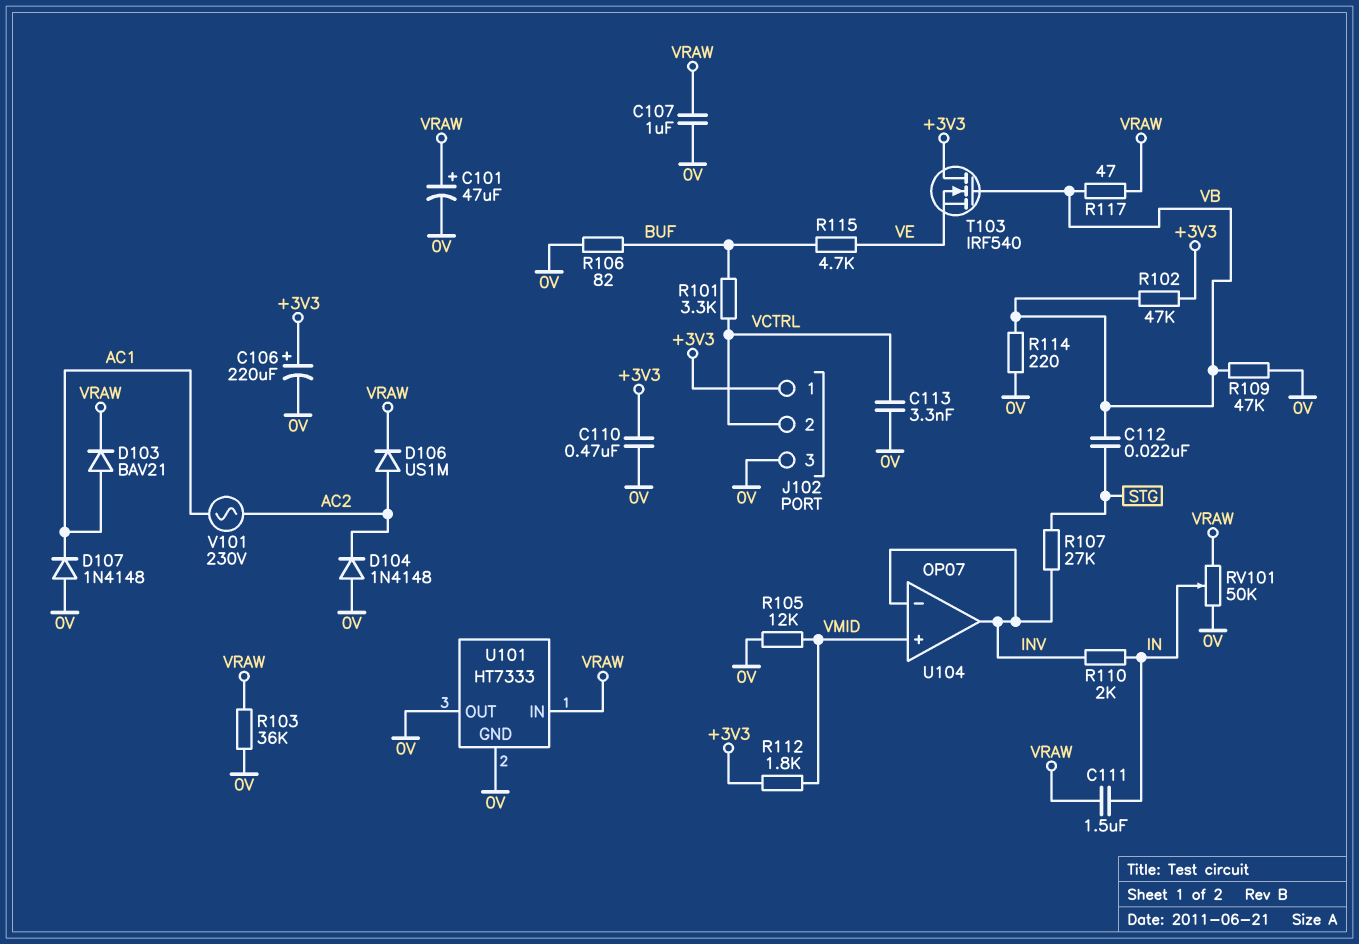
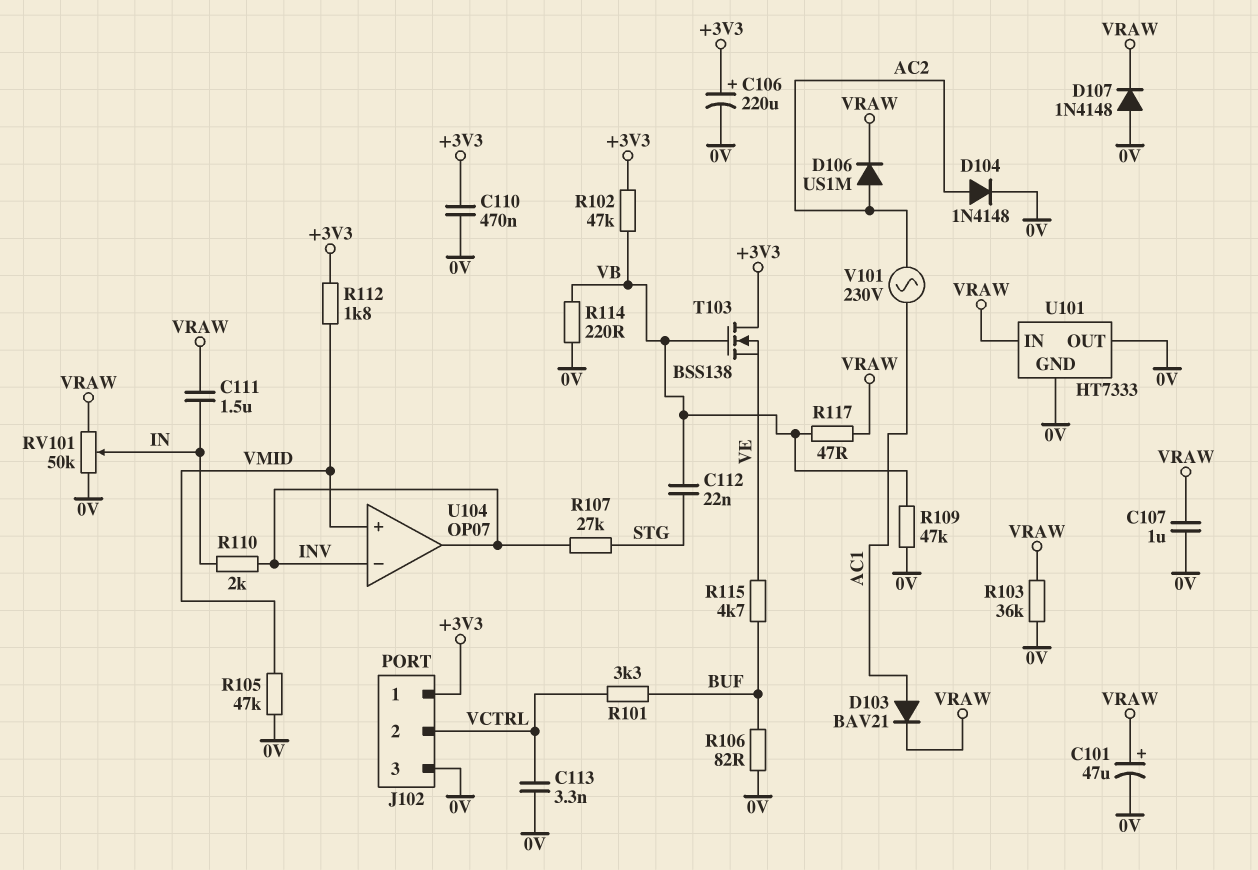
D104: diode 1N4148 (A 0V, K AC2) -> diode 1N4148 (A AC2, K 0V)
D107: diode 1N4148 (A 0V, K AC1) -> diode 1N4148 (A 0V, K VRAW)
R105: 12k (0V, VMID) -> 47k (0V, VMID)
T103: NMOS IRF540 (G VB, D +3V3, S VE) -> NMOS BSS138 (G VB, D +3V3, S VE)

